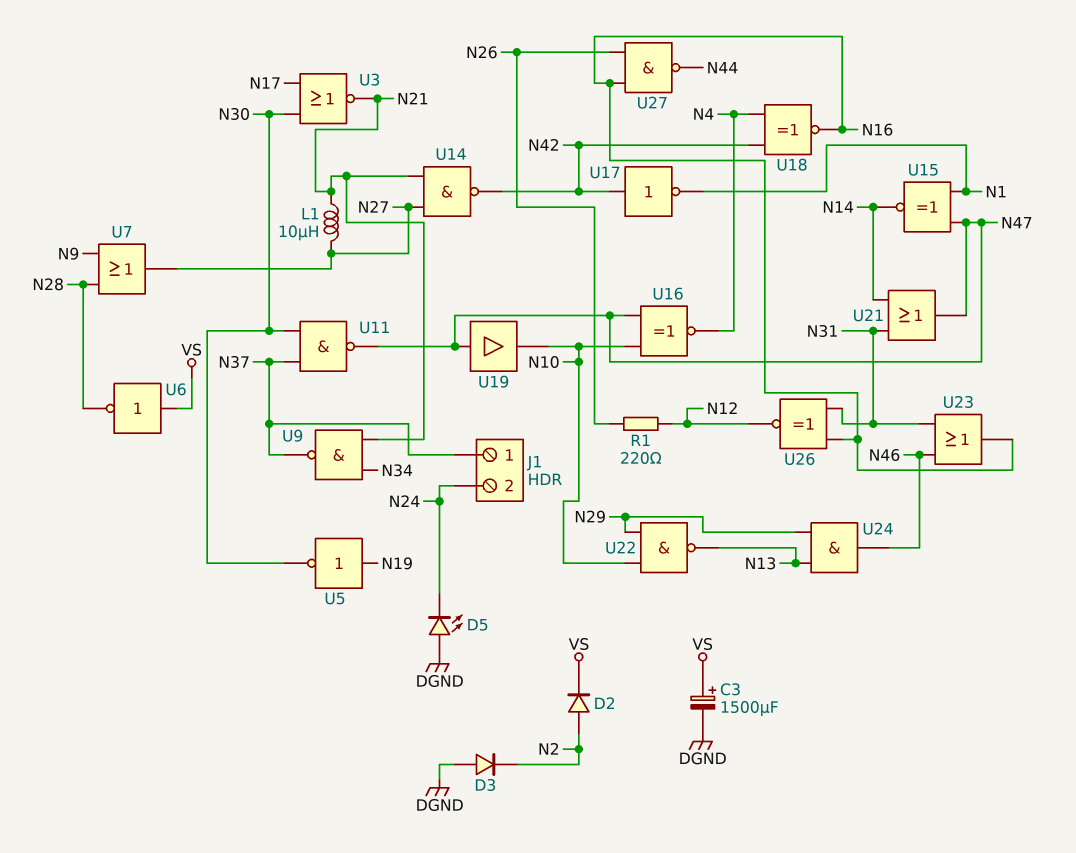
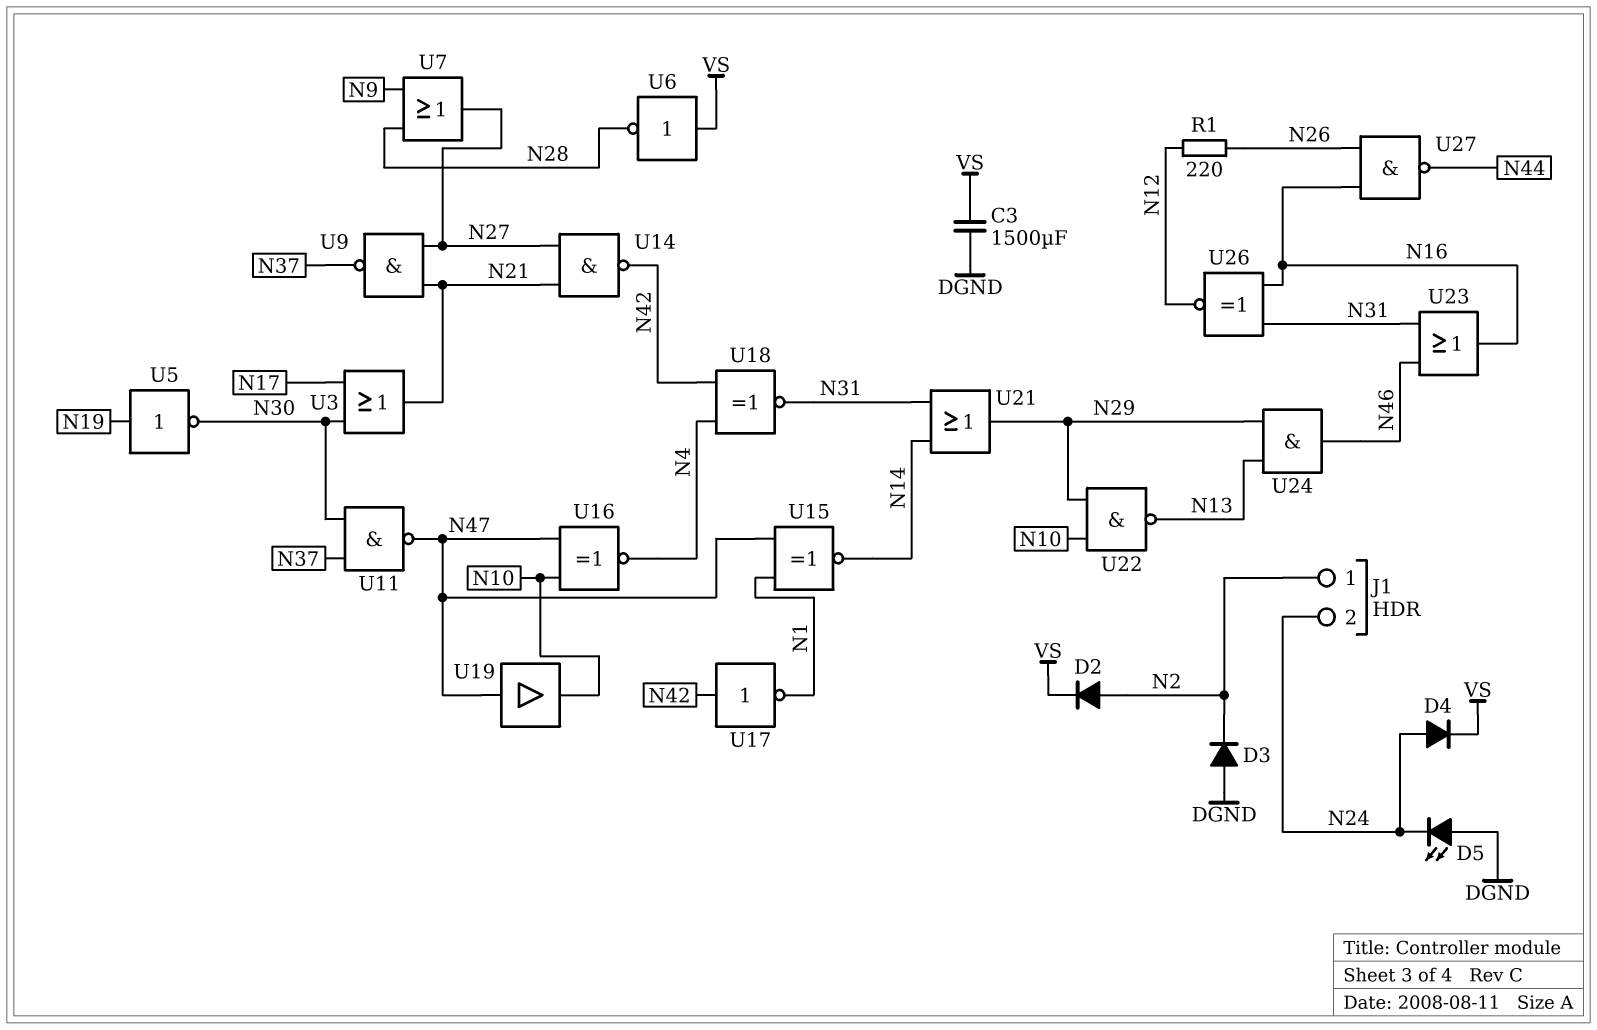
C3: 1500uF (plus VS, minus DGND) -> 1500uF (DGND, VS)
D4: none -> diode (A N24, K VS)
J1 pin 1: N37 -> N2
L1: 10uH (N21, N27) -> none
U3: NOR (in N17, in N30, out N21) -> OR (in N17, in N30, out N21)
U9: NAND (in N21, in N34, out N37) -> NAND (in N21, in N27, out N37)
U18: XNOR (in N4, in N42, out N16) -> XNOR (in N4, in N42, out N31)
U21: OR (in N14, in N31, out N47) -> OR (in N14, in N31, out N29)

